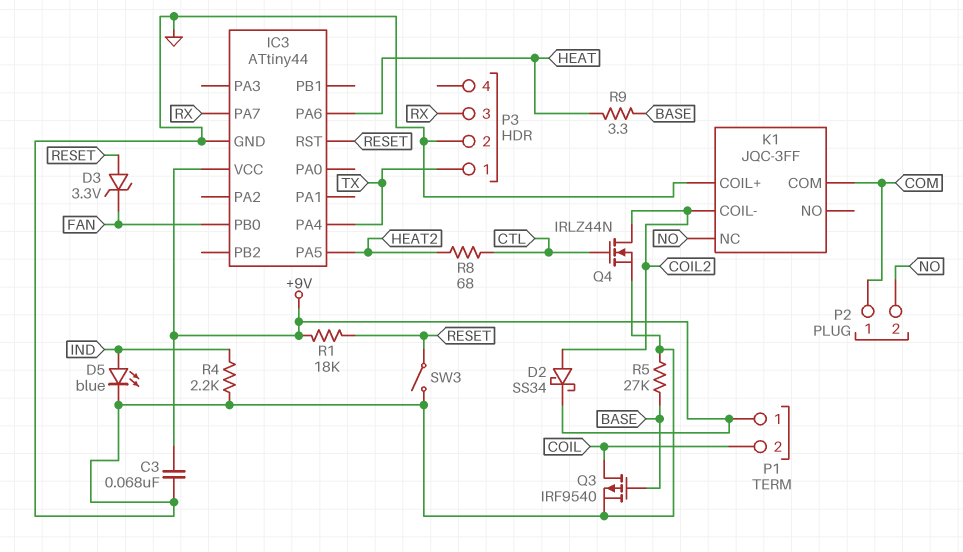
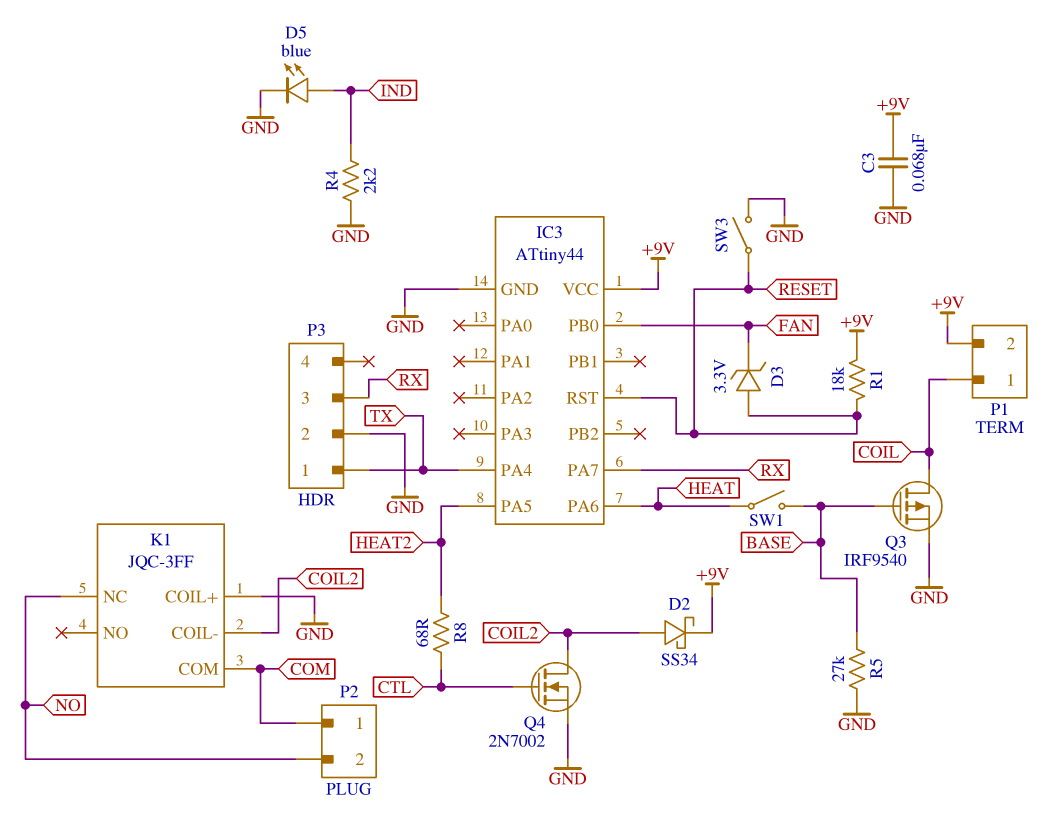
P1 pin 1: +9V -> COIL
P1 pin 2: COIL -> +9V
Q4: NMOS IRLZ44N (G CTL, D COIL2, S GND) -> NMOS 2N7002 (G CTL, D COIL2, S GND)
R9: 3.3 (BASE, HEAT) -> none
SW1: none -> switch (BASE, HEAT)

